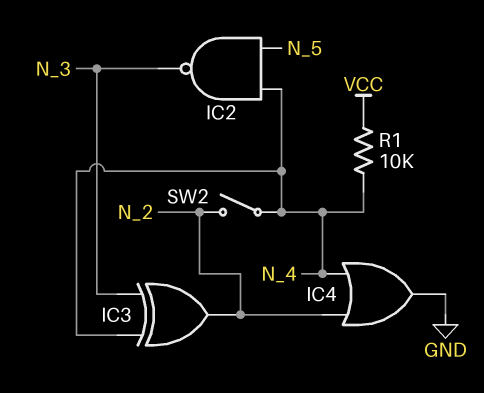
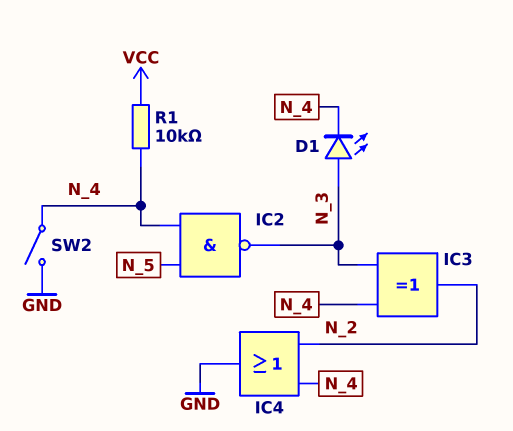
D1: none -> LED (A N_3, K N_4)
SW2: switch (N_2, N_4) -> switch (GND, N_4)

